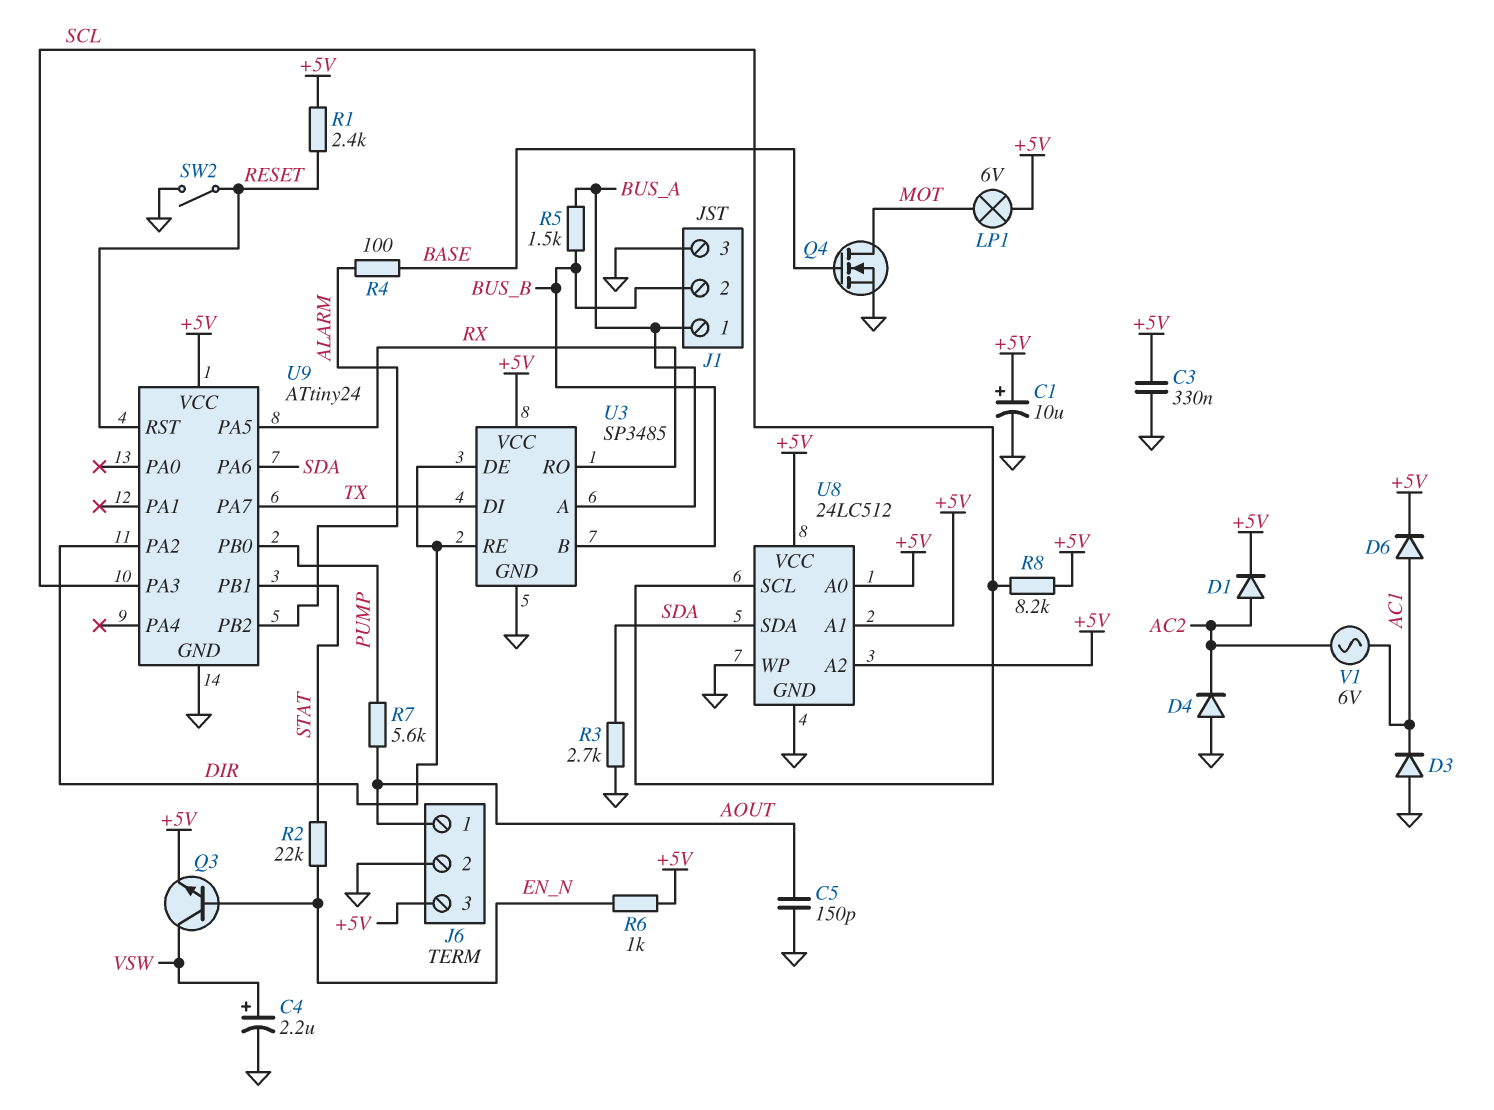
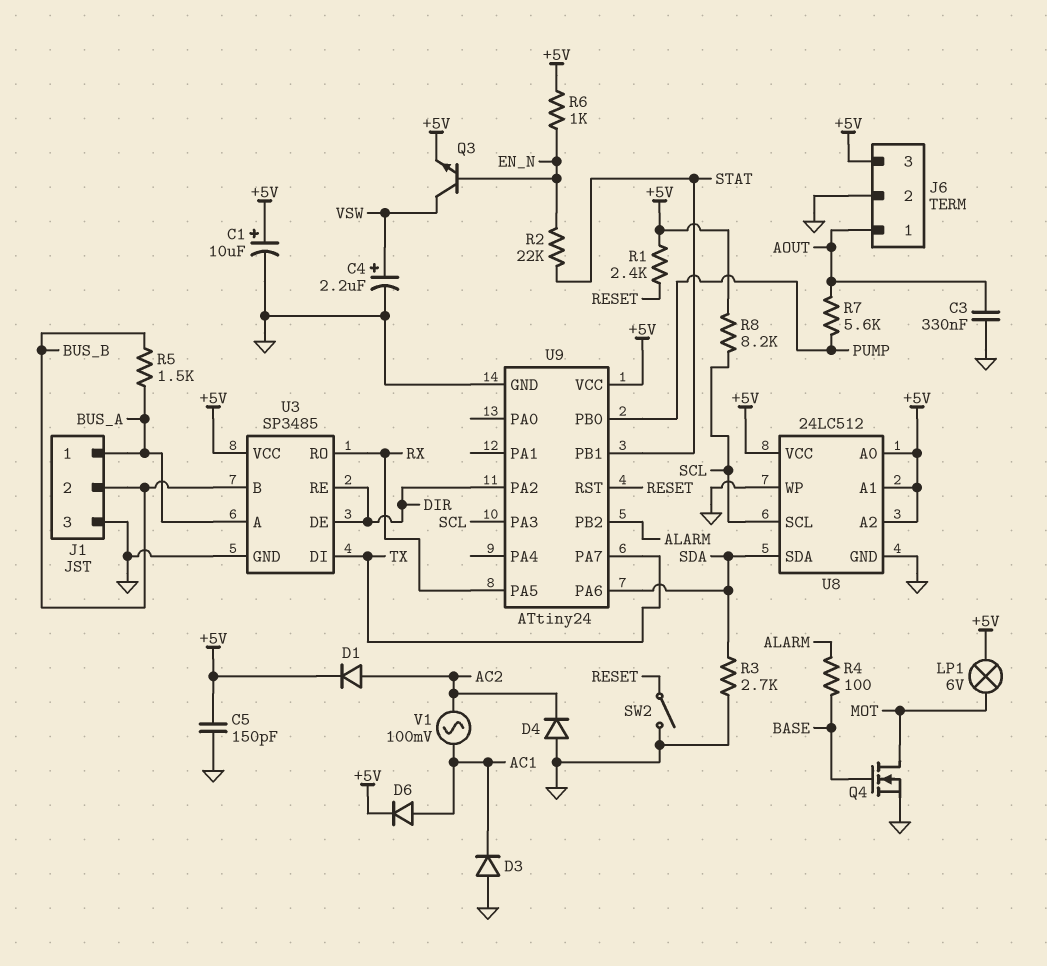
C3: 330nF (+5V, GND) -> 330nF (AOUT, GND)
C5: 150pF (AOUT, GND) -> 150pF (+5V, GND)
V1: AC 6V (AC1, AC2) -> AC 100mV (AC1, AC2)

